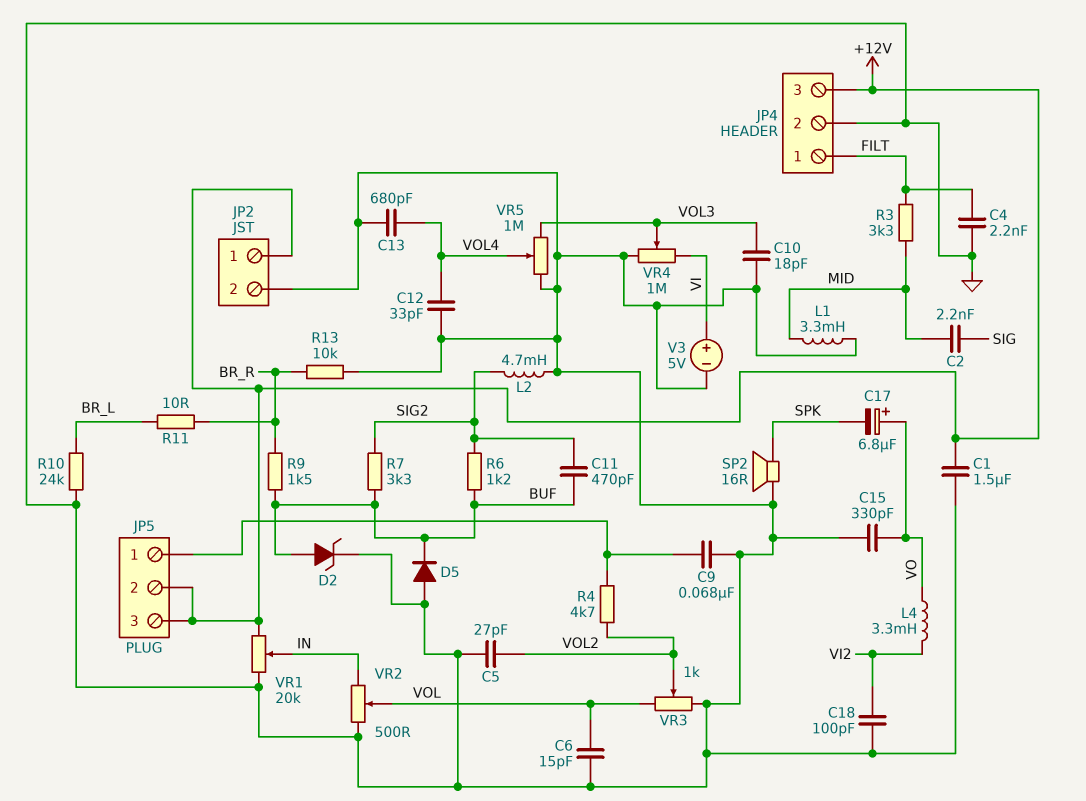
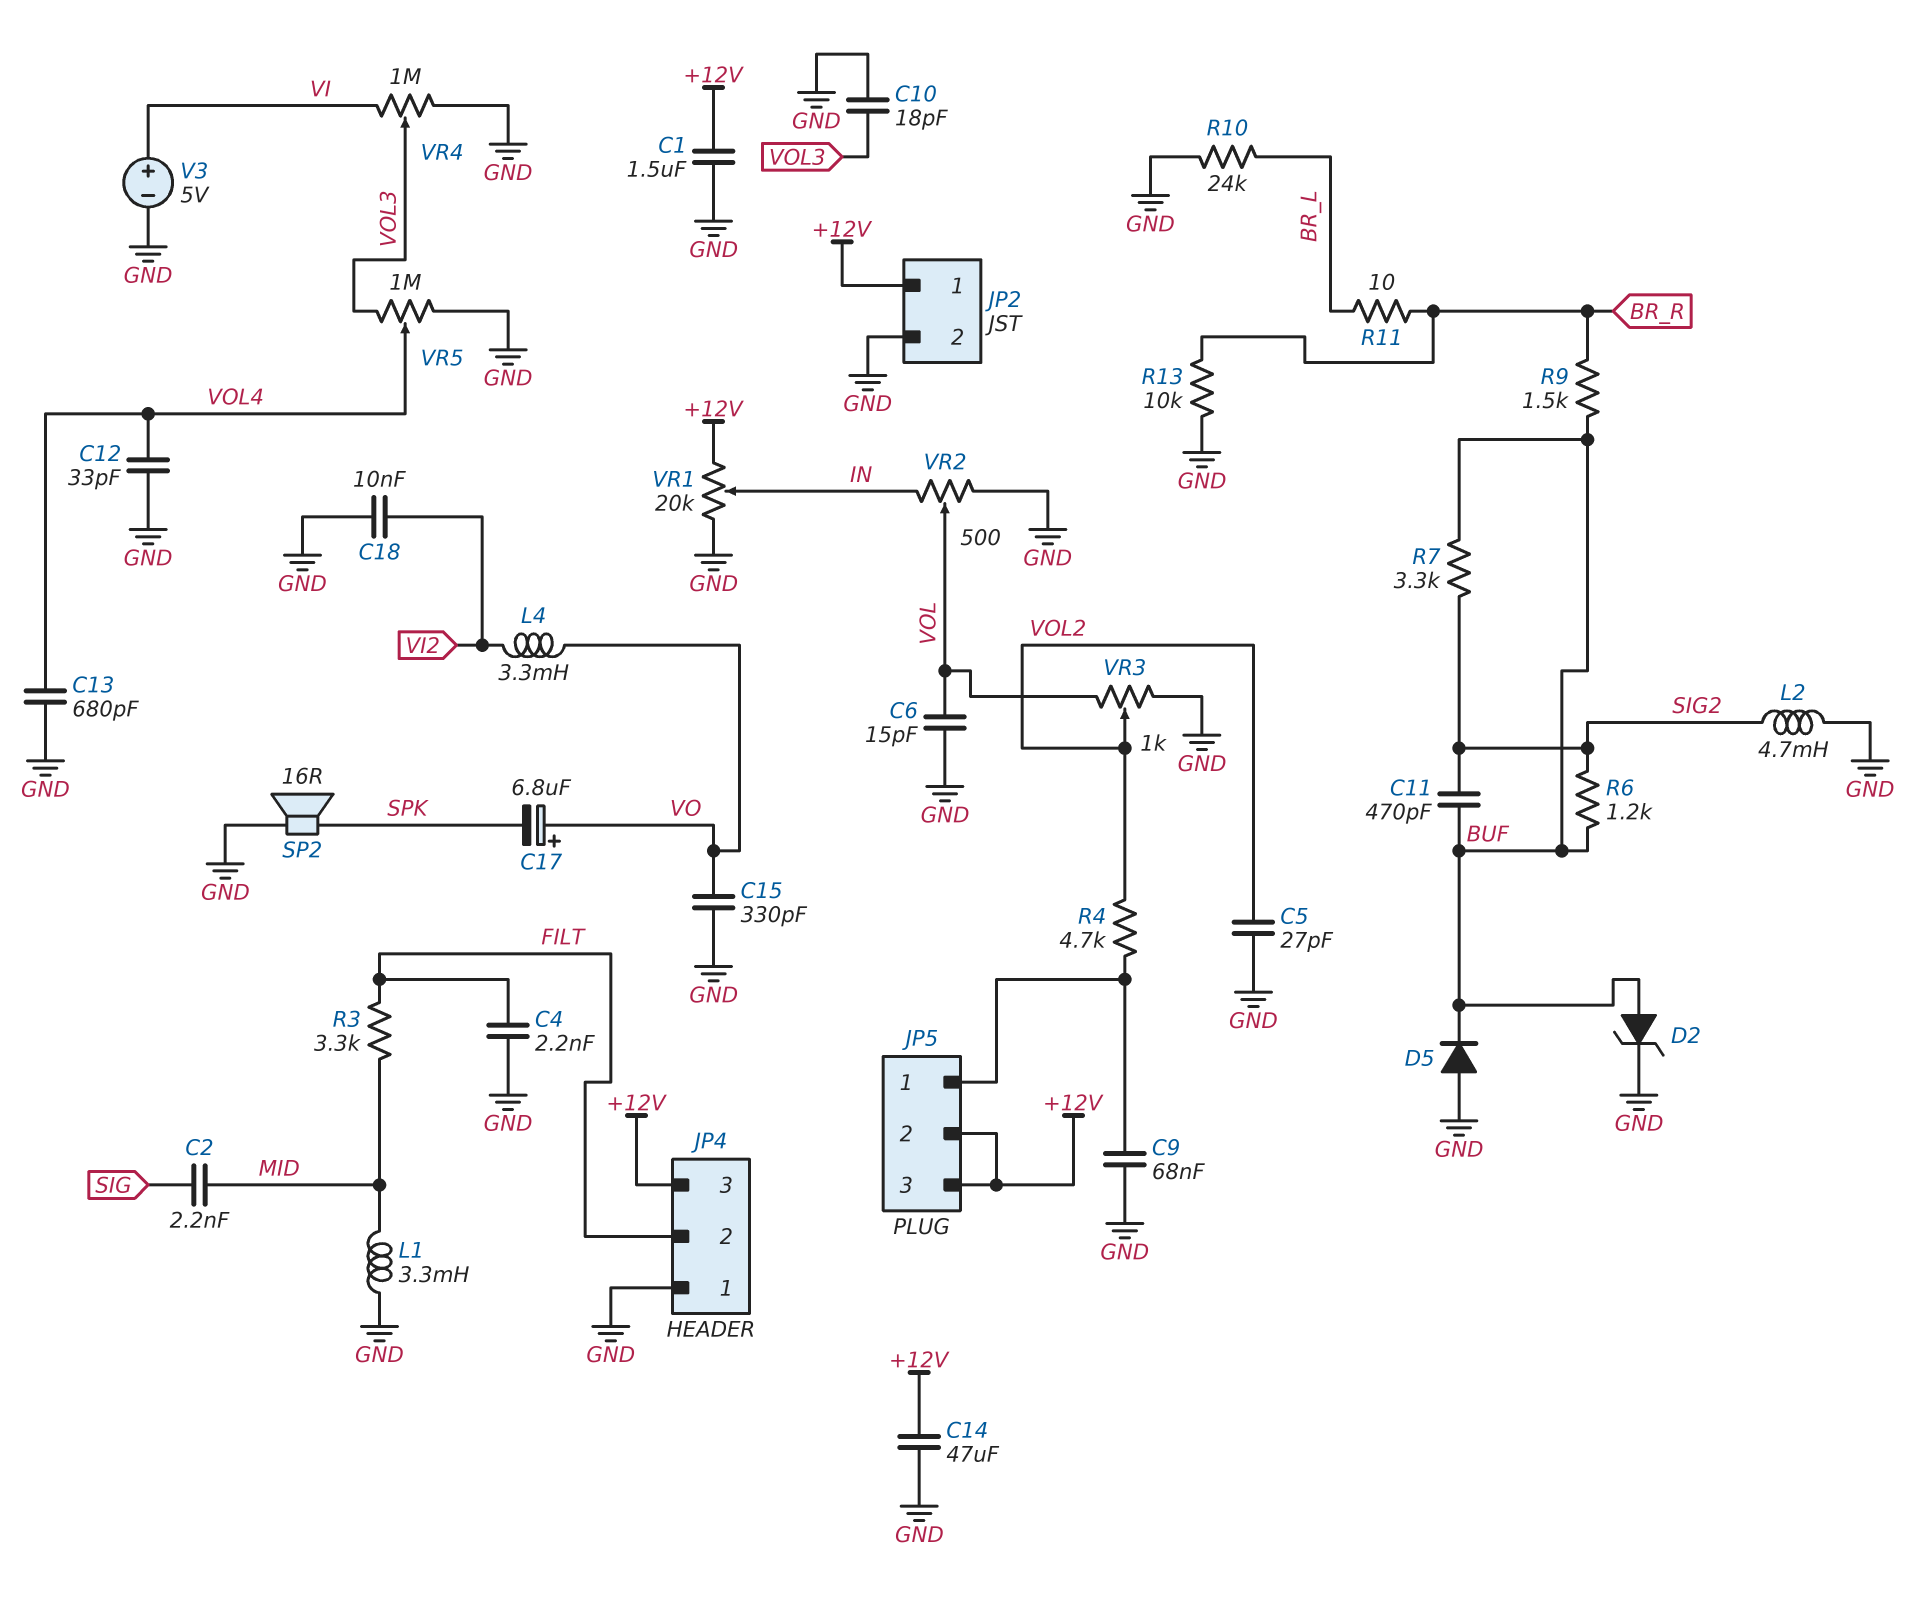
C14: none -> 47uF (+12V, GND)
C18: 100pF (GND, VI2) -> 10nF (GND, VI2)
JP4 pin 1: FILT -> GND
JP4 pin 2: GND -> FILT

